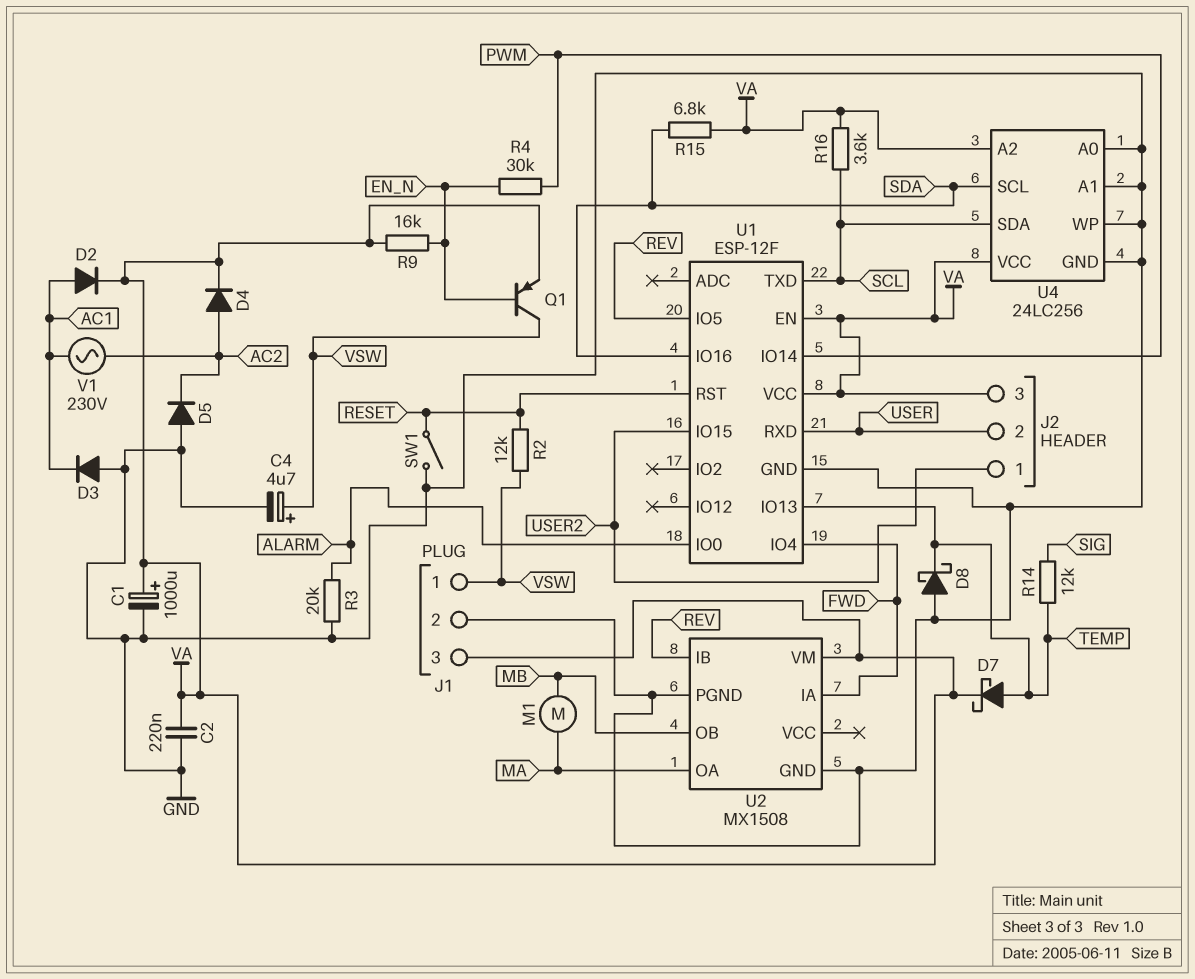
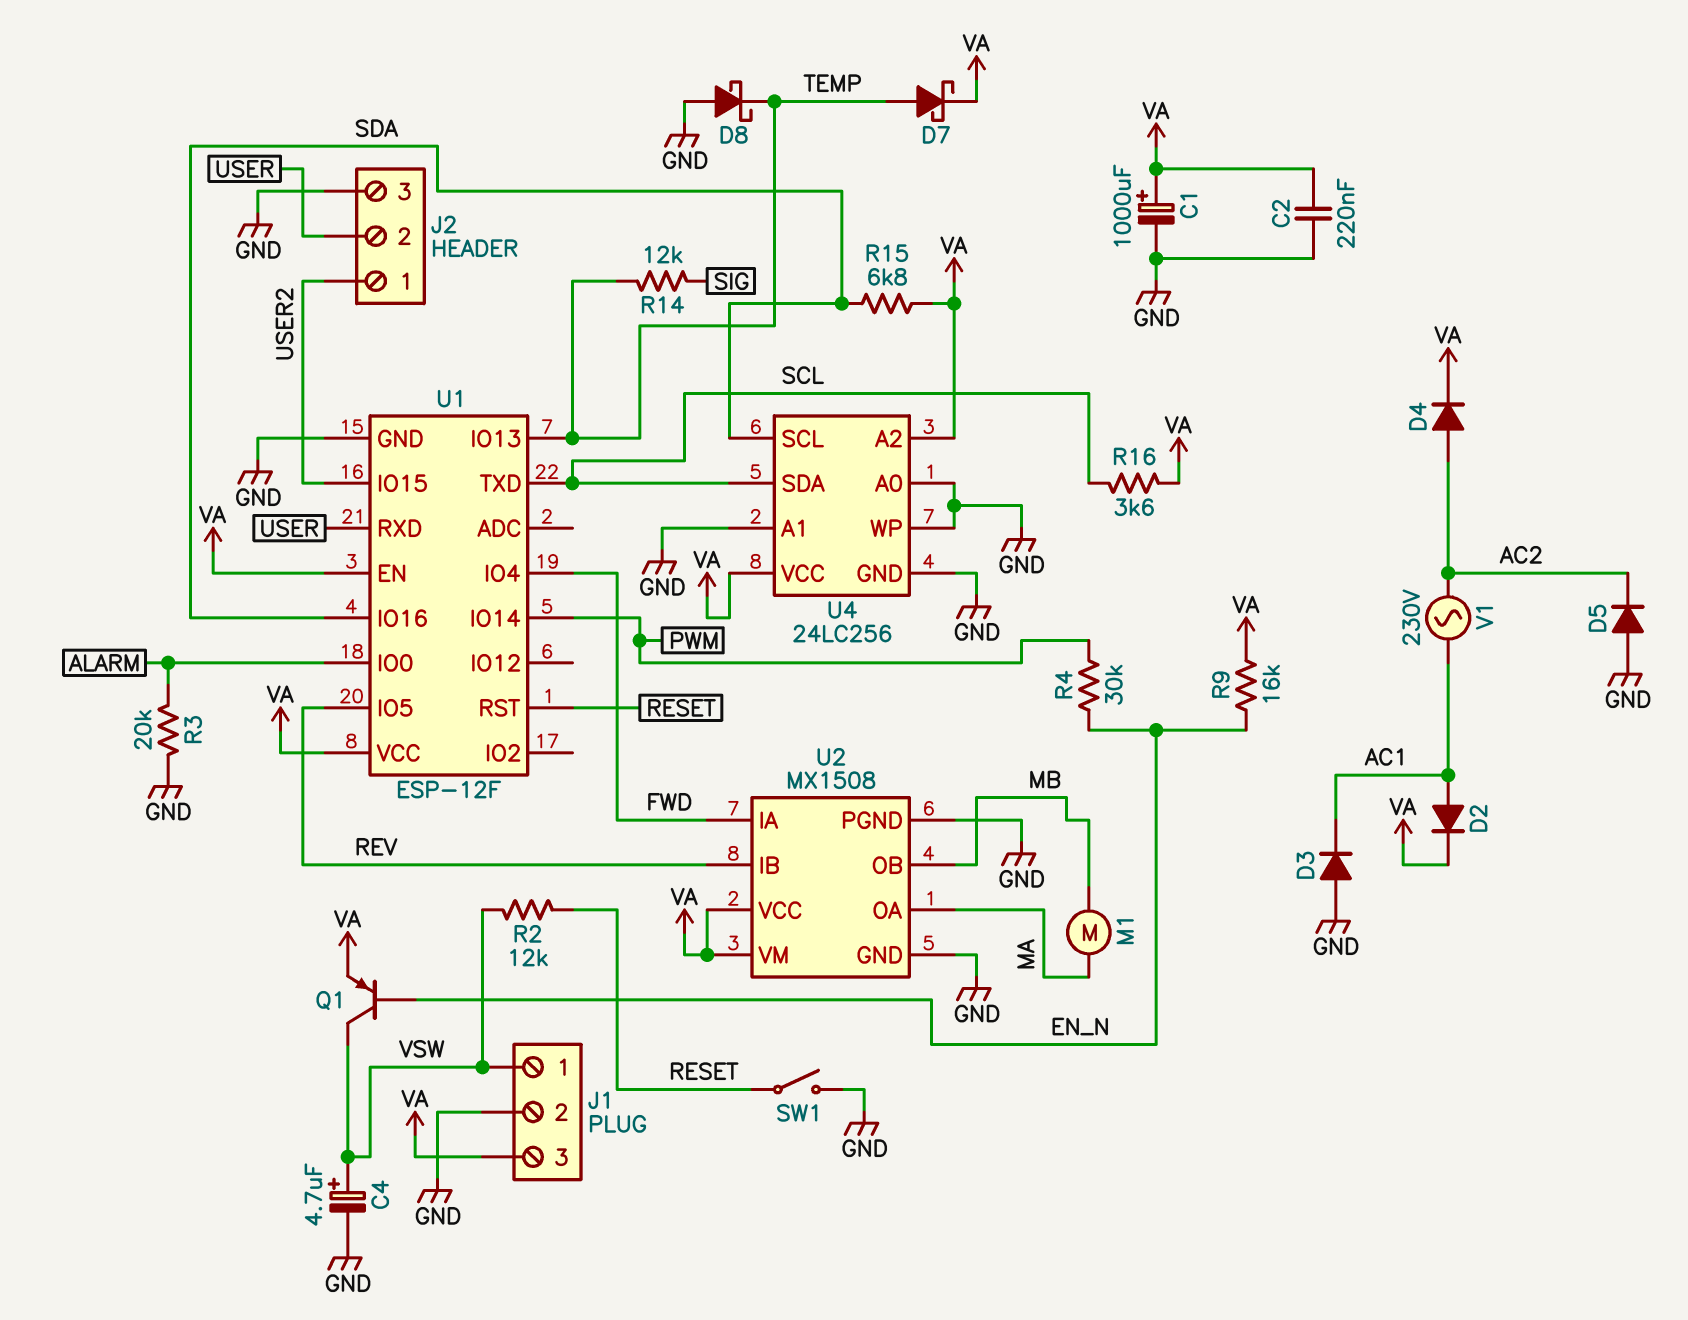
J2 pin 3: VA -> GND
U2 pin VCC: none -> VA

